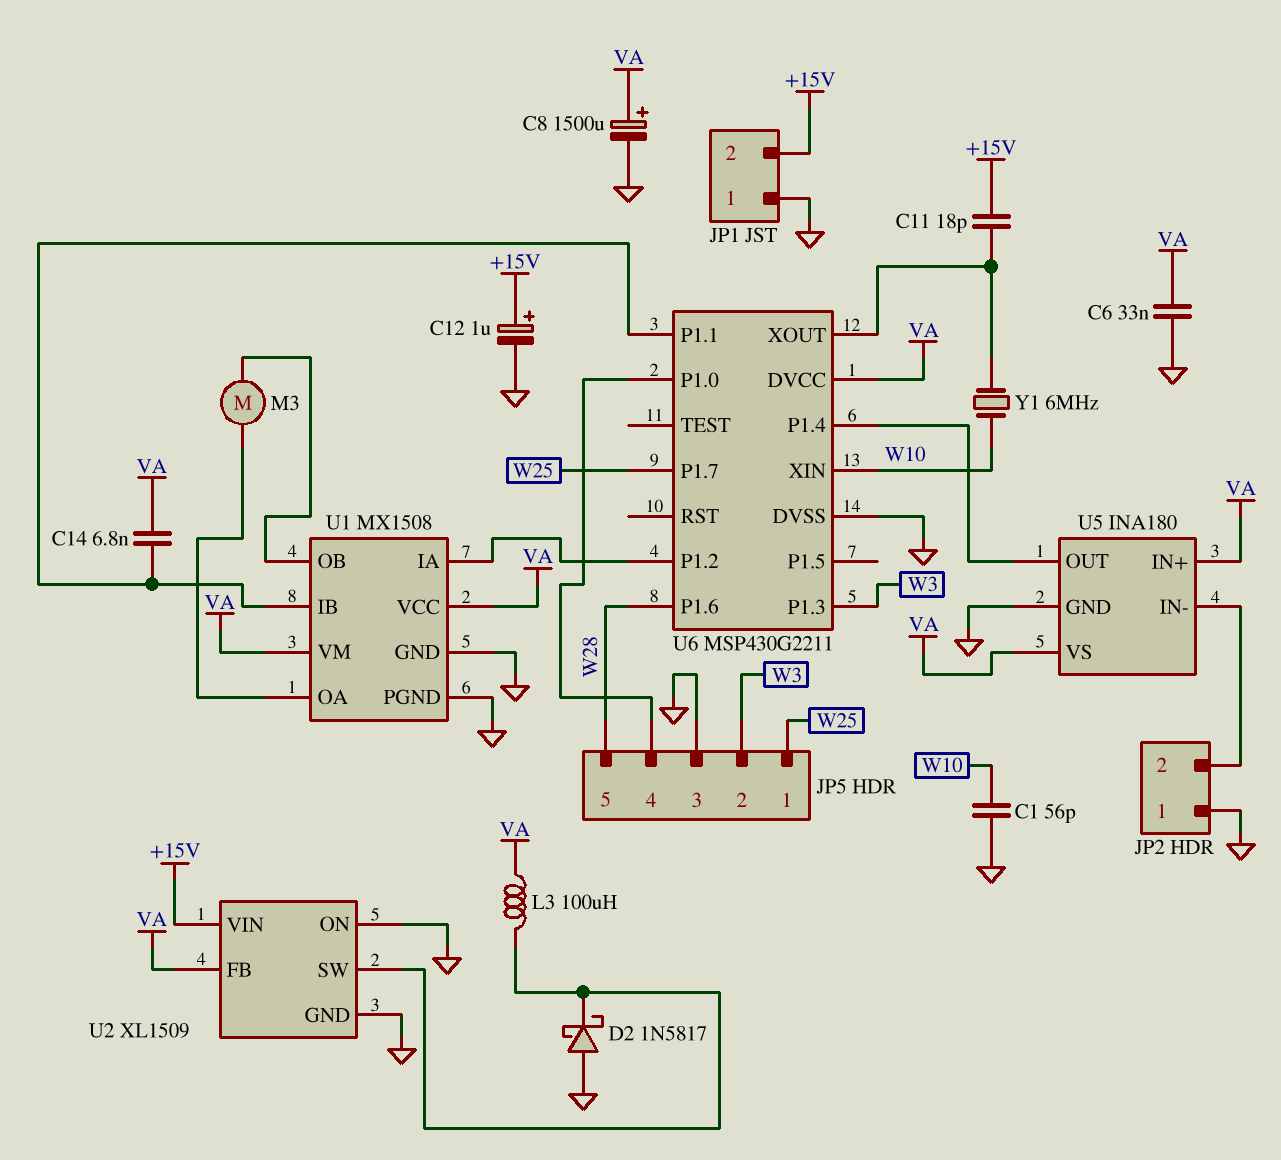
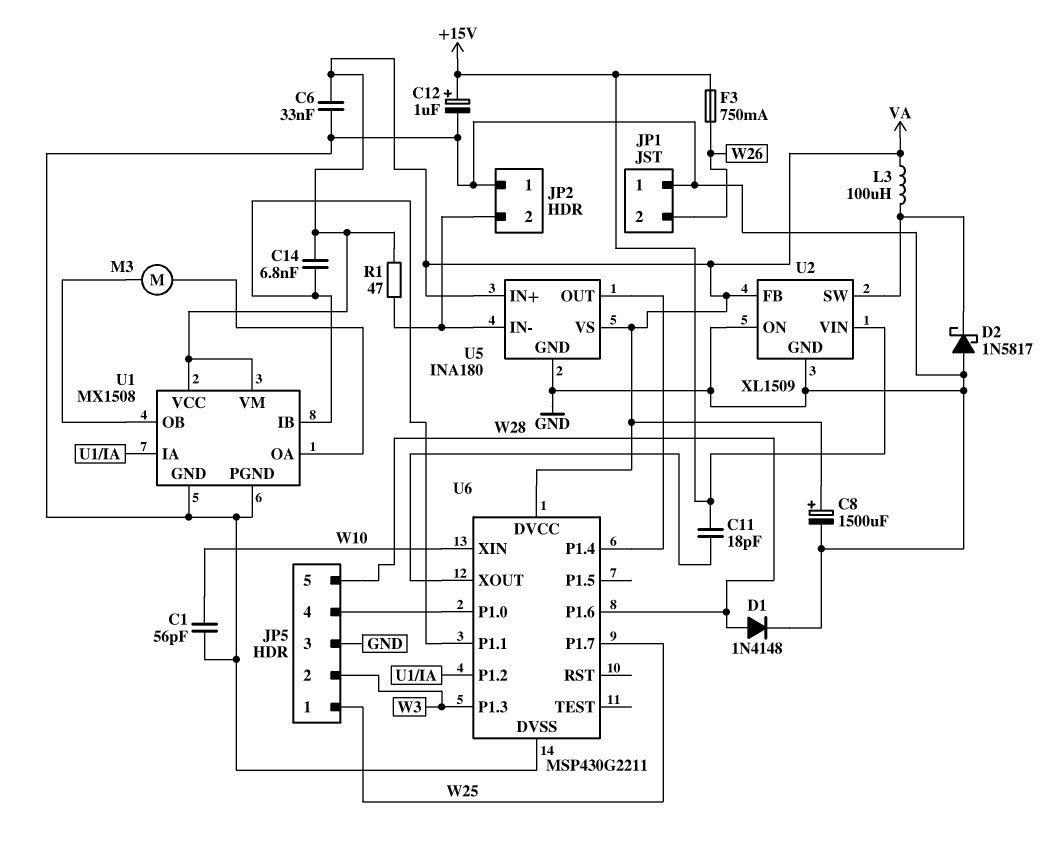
D1: none -> diode 1N4148 (A W28, K GND)
F3: none -> 750mA (+15V, W26)
JP1 pin 2: +15V -> W26
R1: none -> 47 (JP2/2, VA)
Y1: 6MHz (U6/XOUT, W10) -> none

